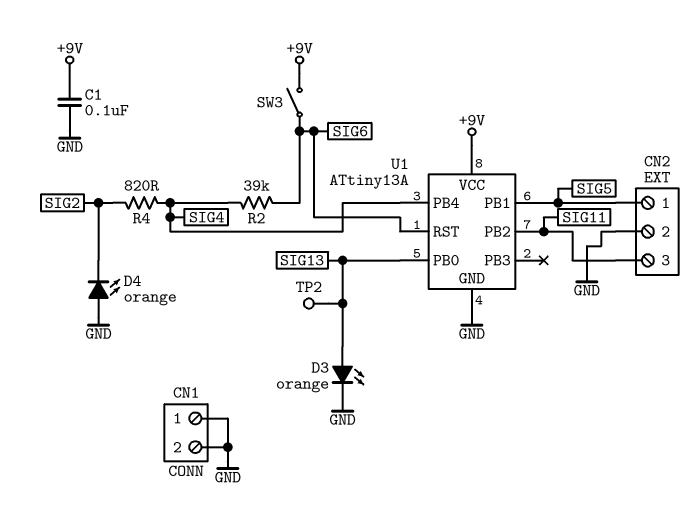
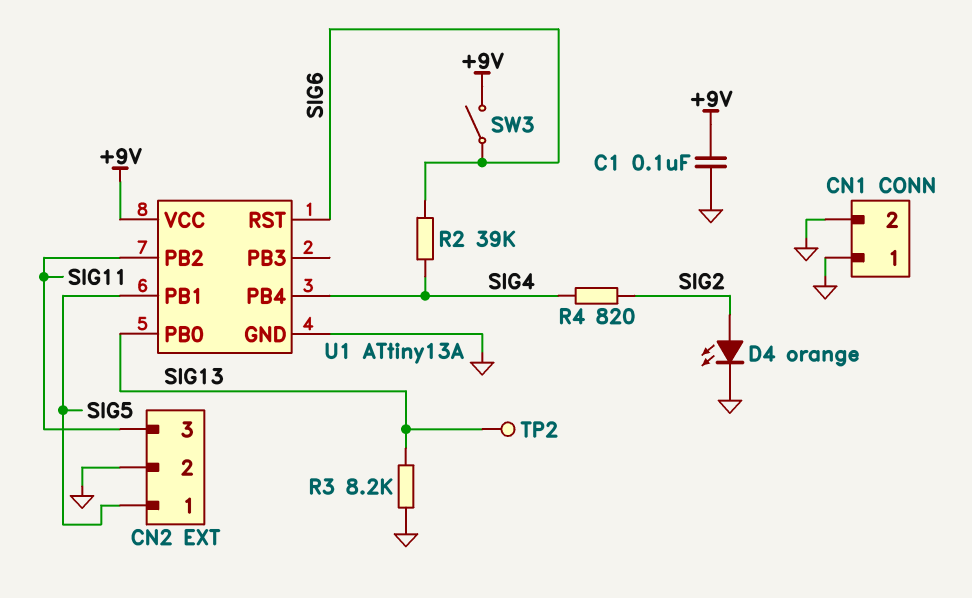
D3: LED orange (A SIG13, K GND) -> none
D4: LED orange (A GND, K SIG2) -> LED orange (A SIG2, K GND)
R3: none -> 8.2k (GND, SIG13)

